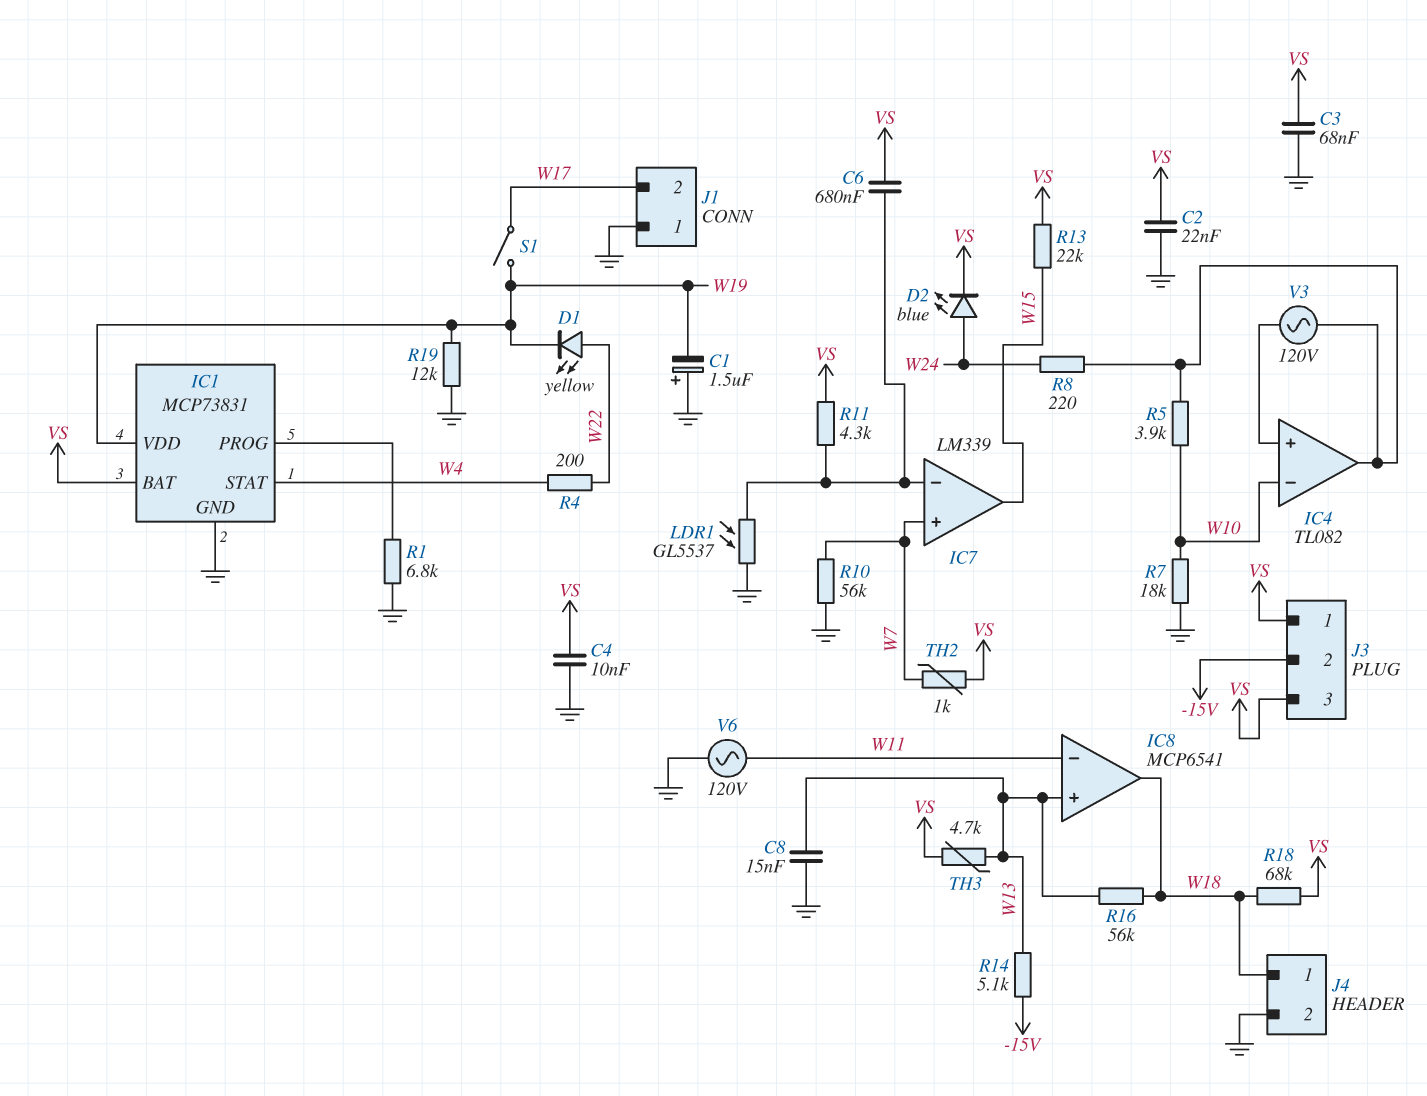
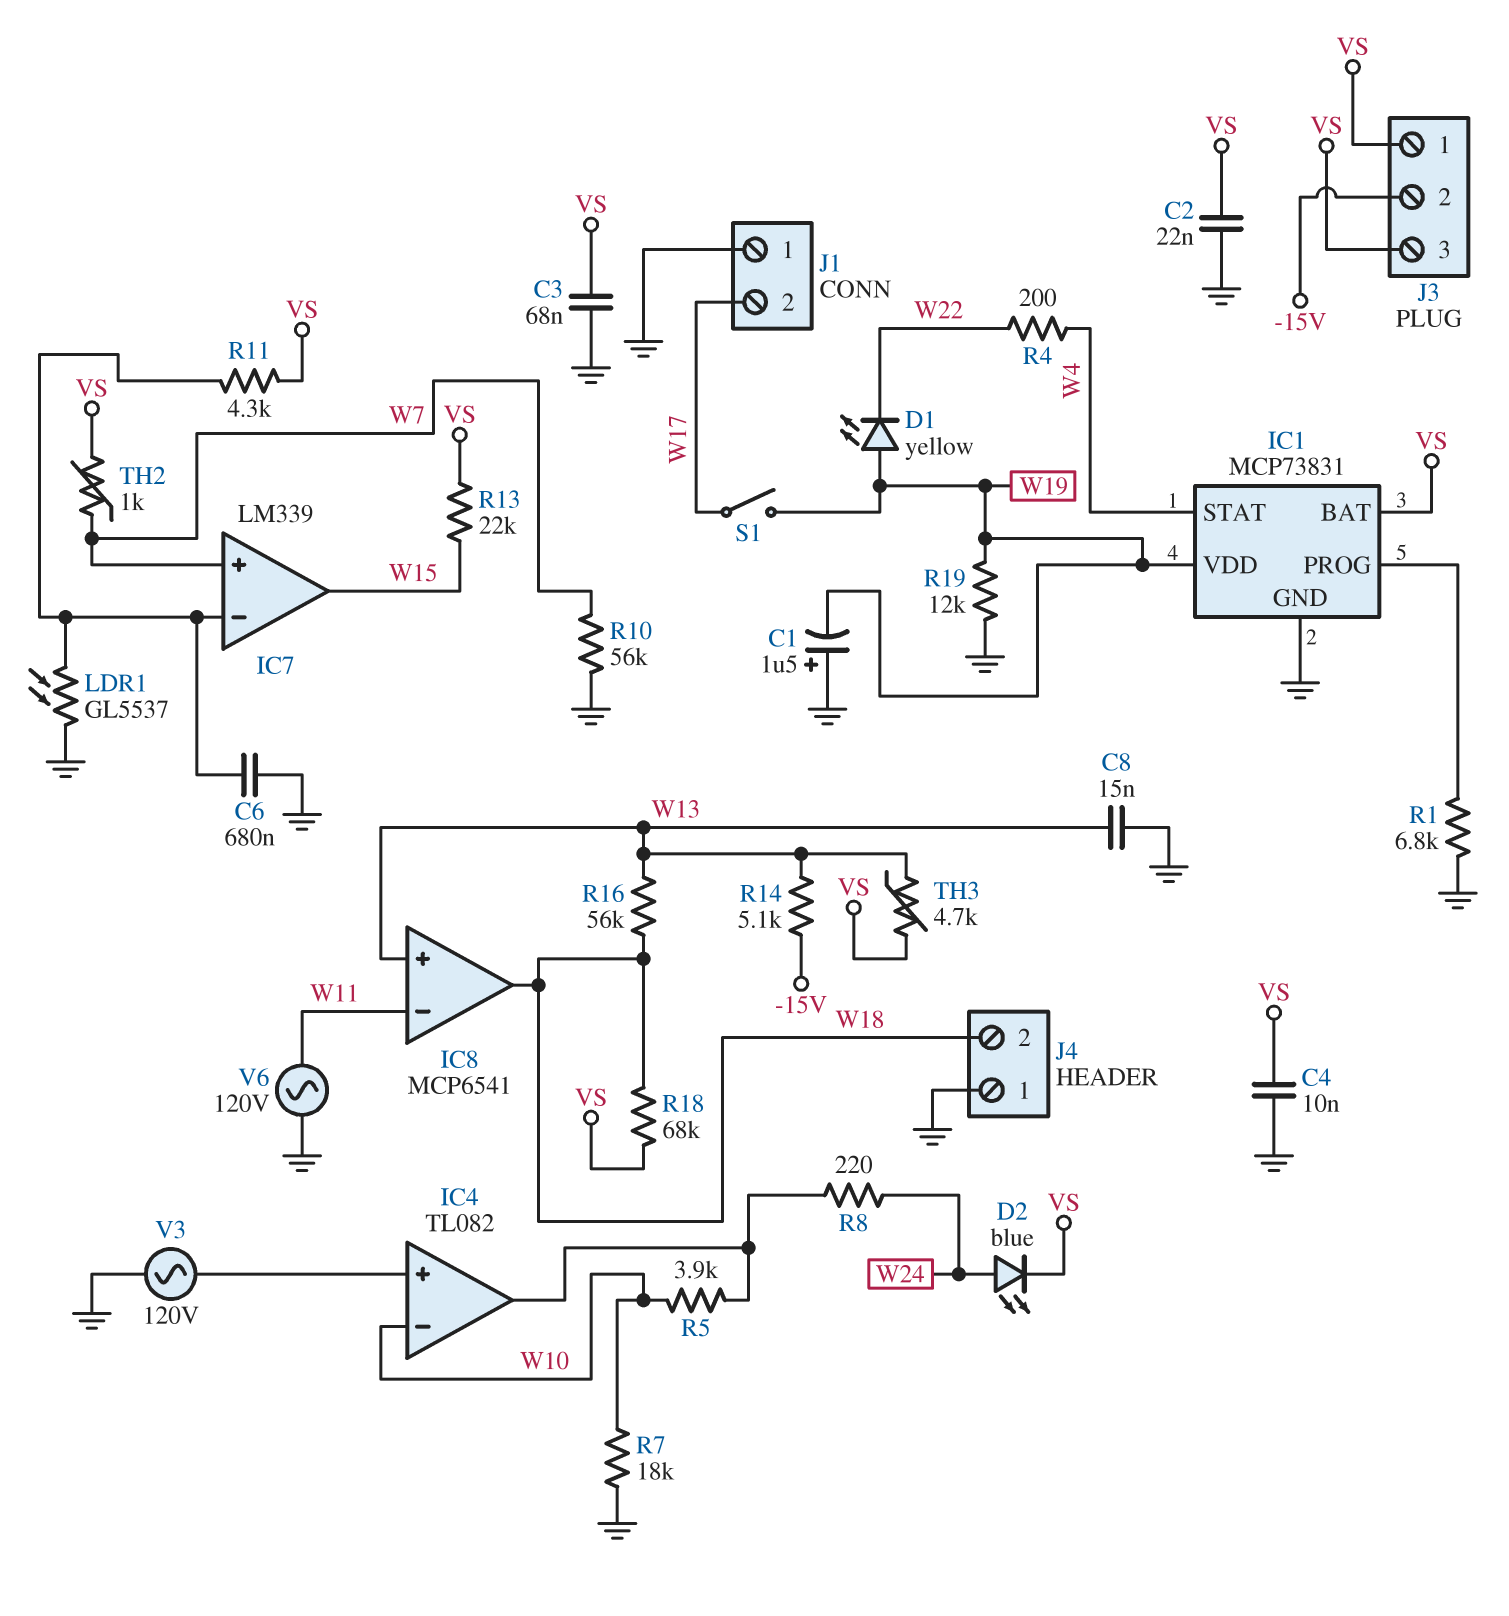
C6: 680nF (IC7/in-, VS) -> 680nF (GND, IC7/in-)
D1: LED yellow (A W22, K W19) -> LED yellow (A W19, K W22)
J4 pin 1: W18 -> GND
J4 pin 2: GND -> W18
V3: AC 120V (IC4/in+, IC4/out) -> AC 120V (GND, IC4/in+)

